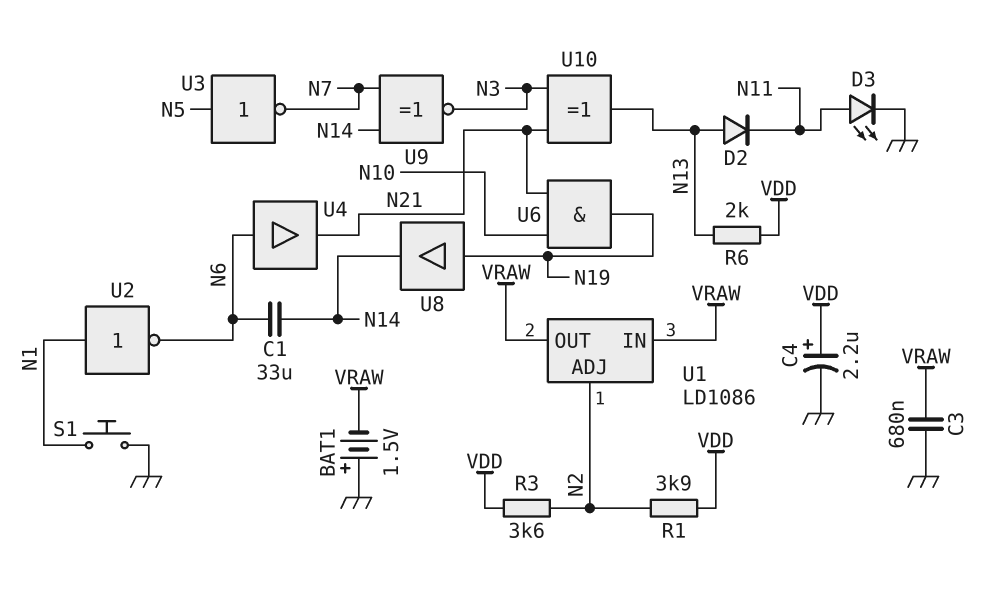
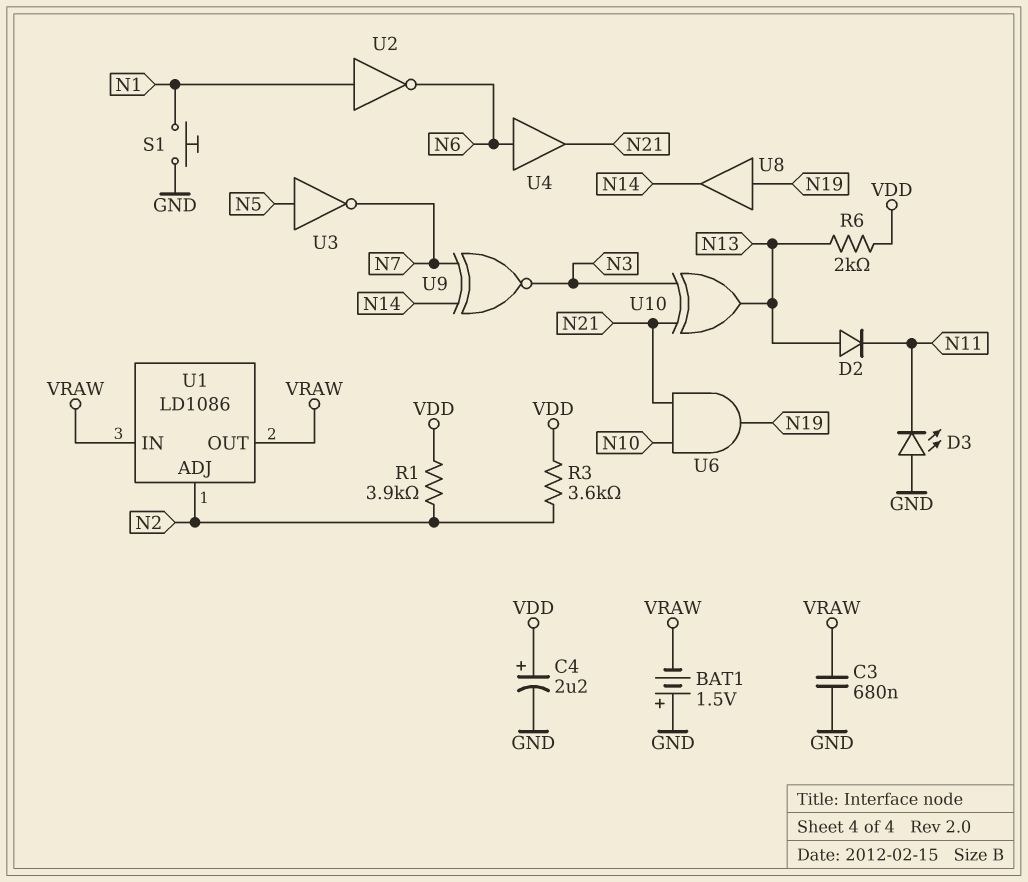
C1: 33uF (N6, N14) -> none
D3: LED (A N11, K GND) -> LED (A GND, K N11)

